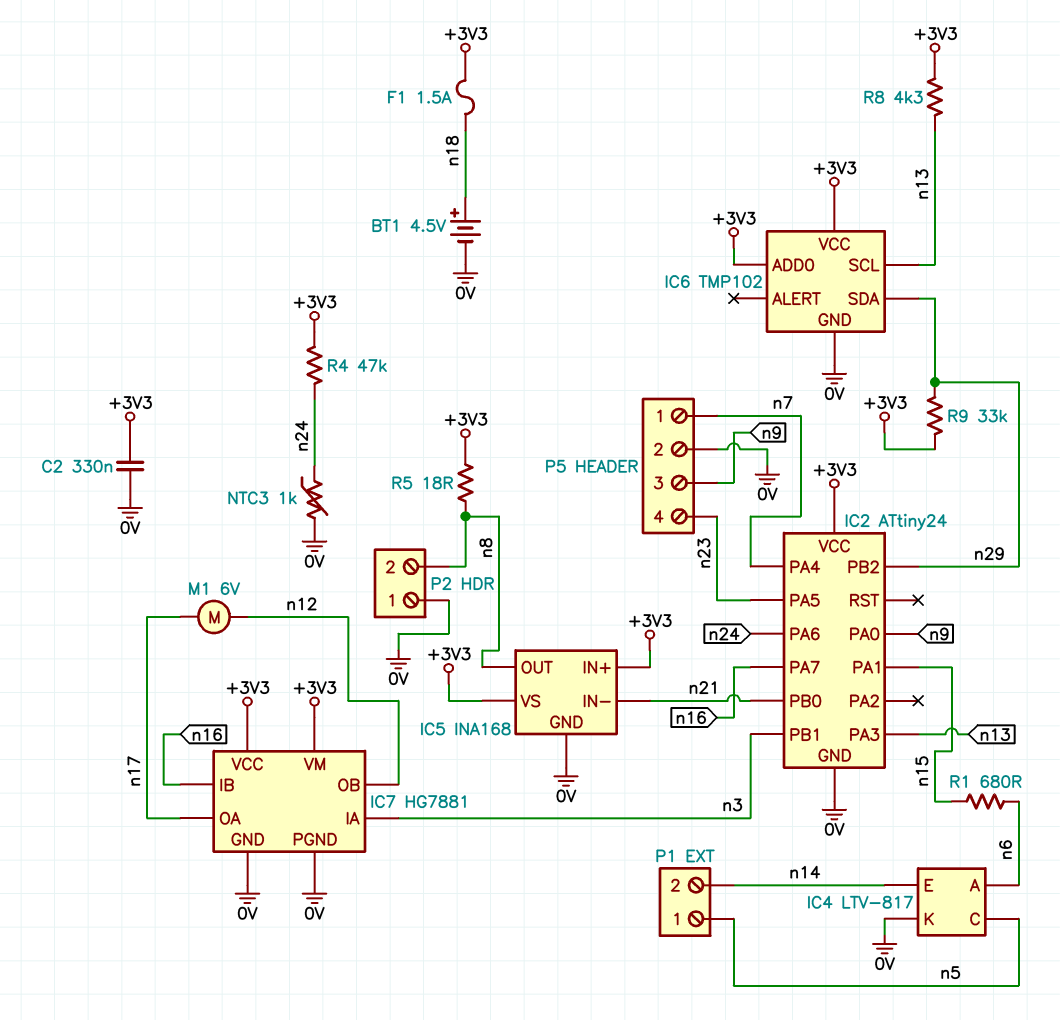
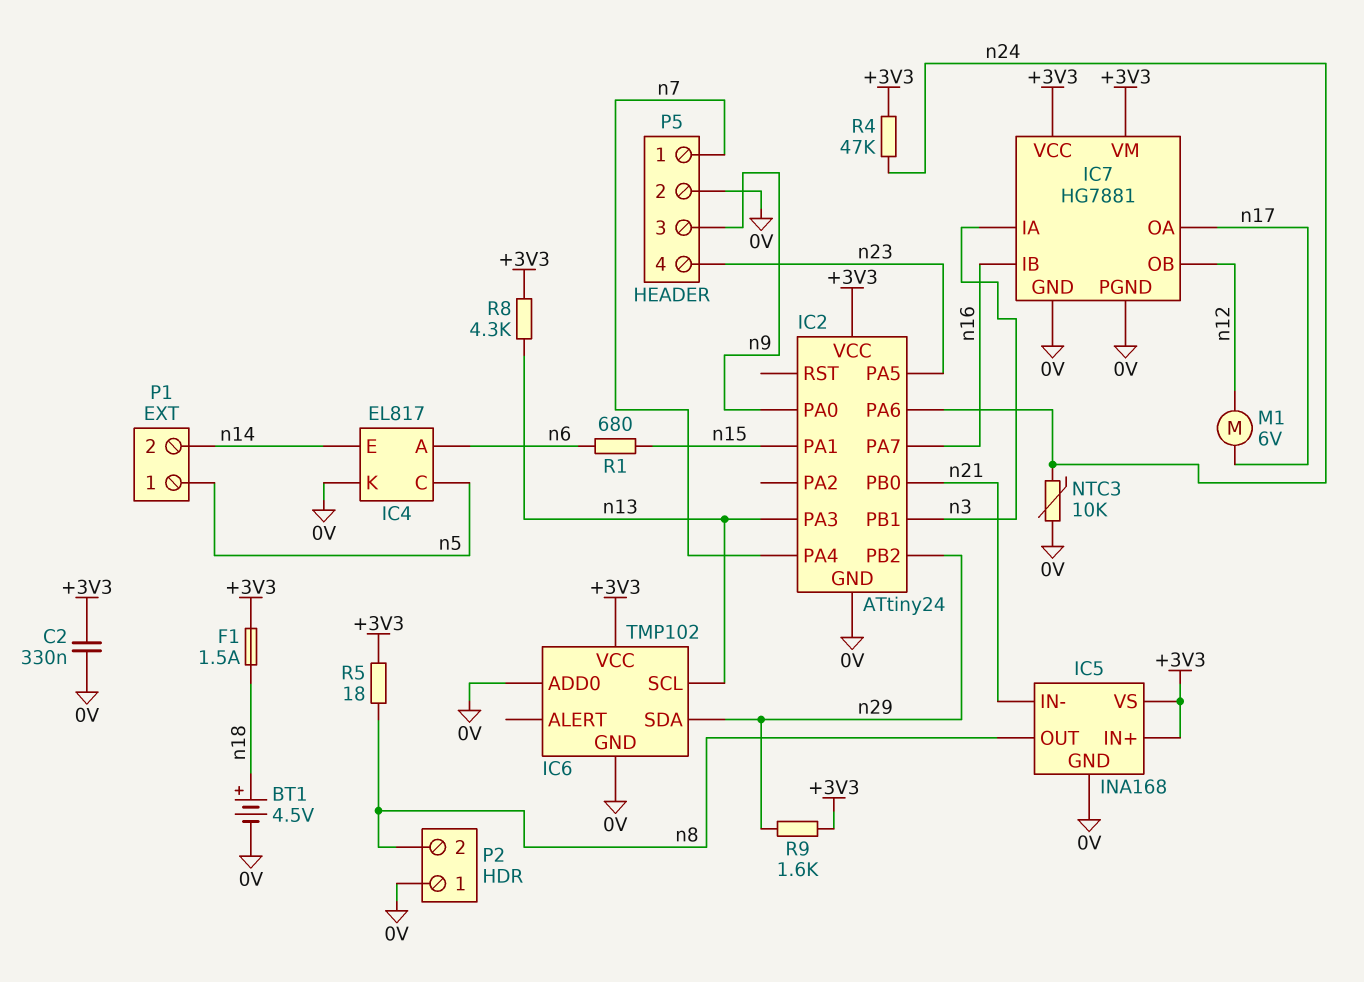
IC4: LTV-817 -> EL817
IC6 pin ADD0: +3V3 -> 0V
NTC3: 1k (0V, n24) -> 10k (0V, n24)
R9: 33k (+3V3, n29) -> 1.6k (+3V3, n29)

